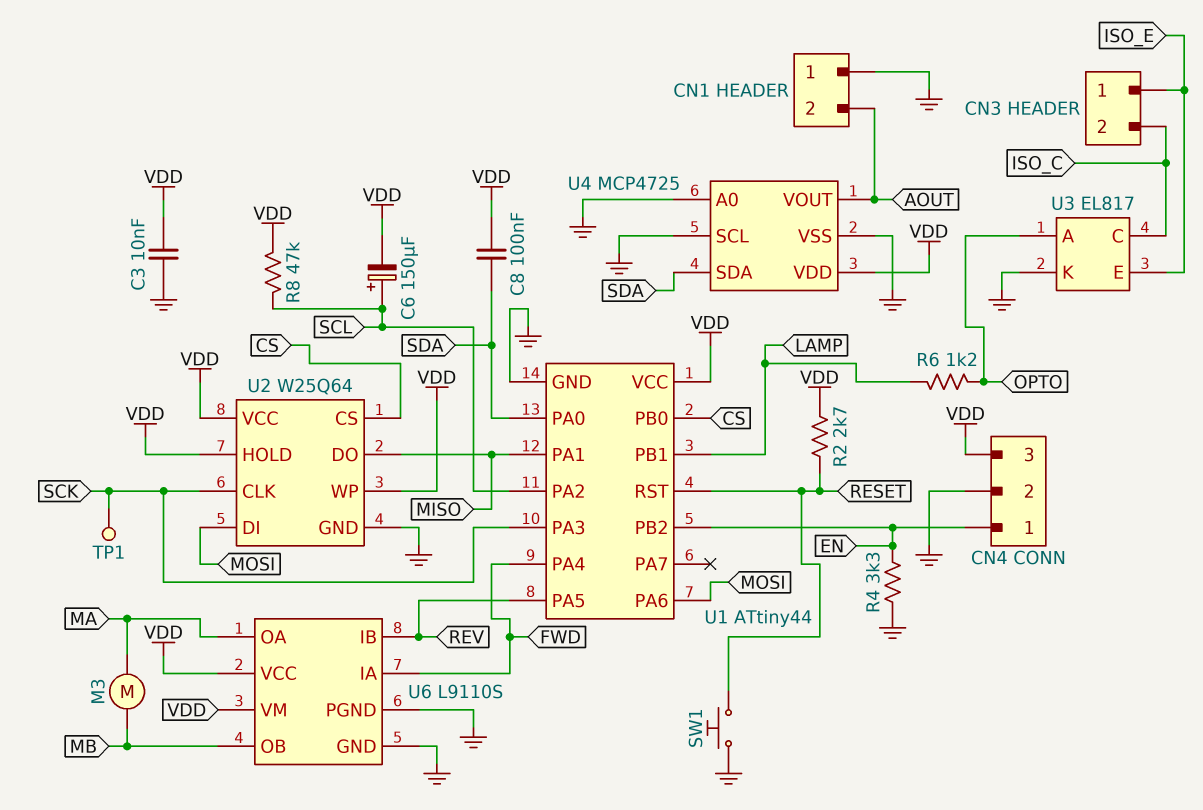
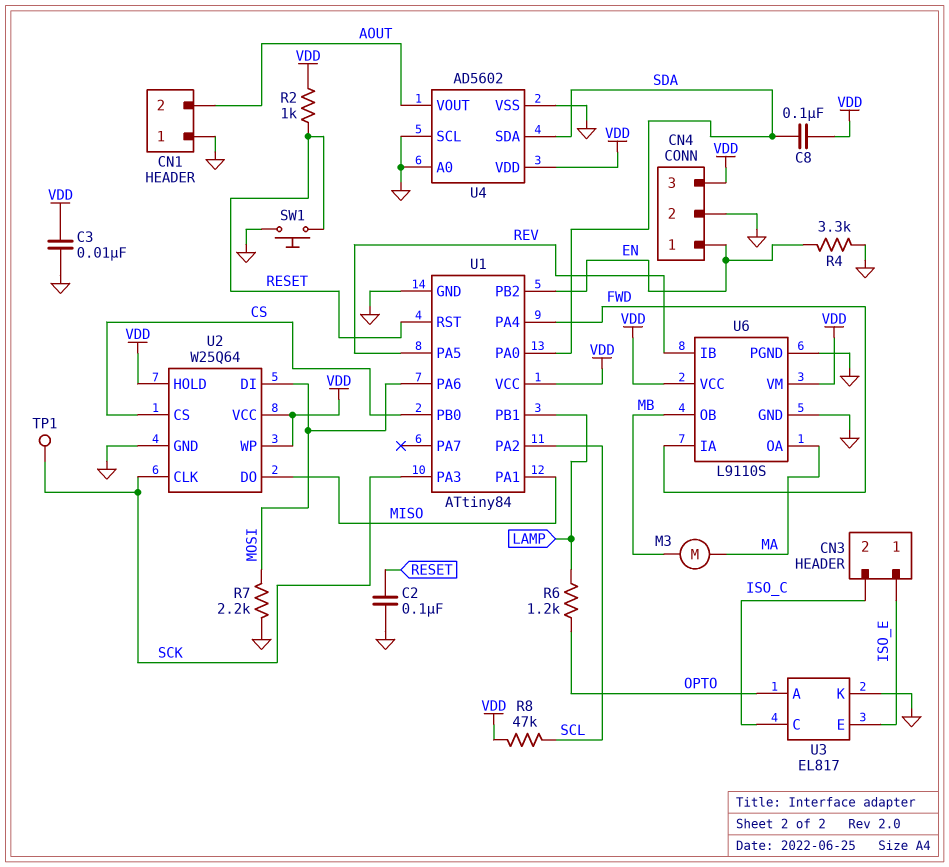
C2: none -> 100nF (GND, RESET)
C6: 150uF (plus SCL, minus VDD) -> none
R2: 2.7k (RESET, VDD) -> 1k (RESET, VDD)
R7: none -> 2.2k (GND, MOSI)
U1: ATtiny44 -> ATtiny84
U4: MCP4725 -> AD5602

